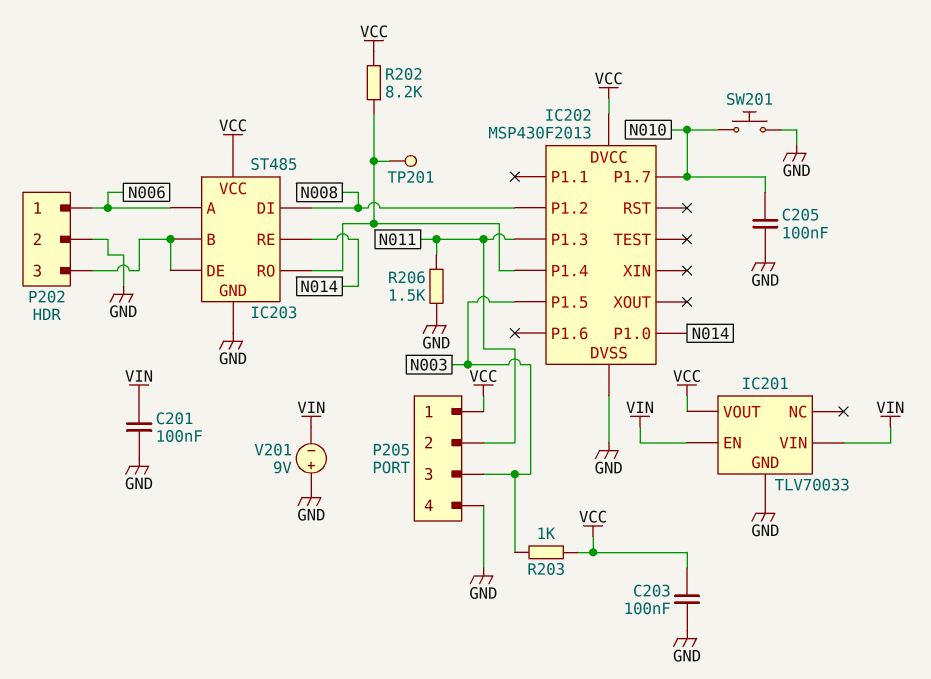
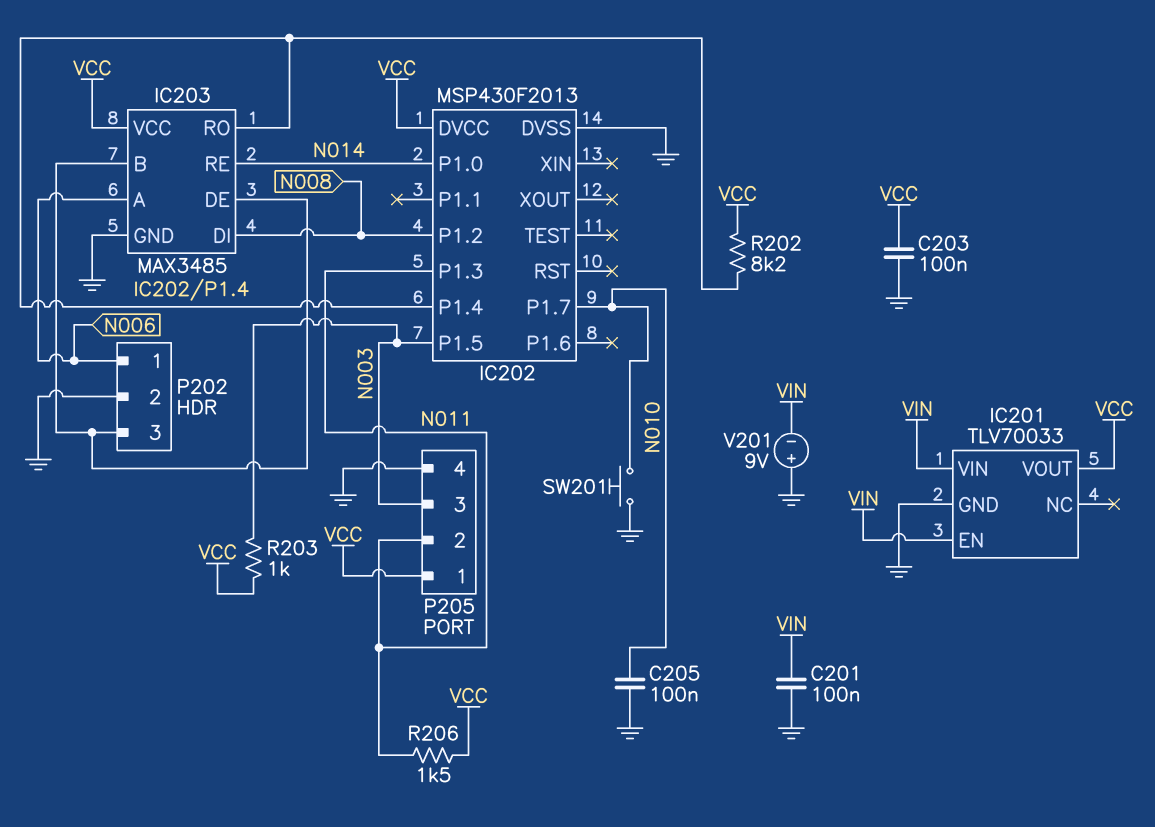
IC203: ST485 -> MAX3485
R206: 1.5k (GND, N011) -> 1.5k (N011, VCC)
TP201: test point (IC202/P1.4) -> none

